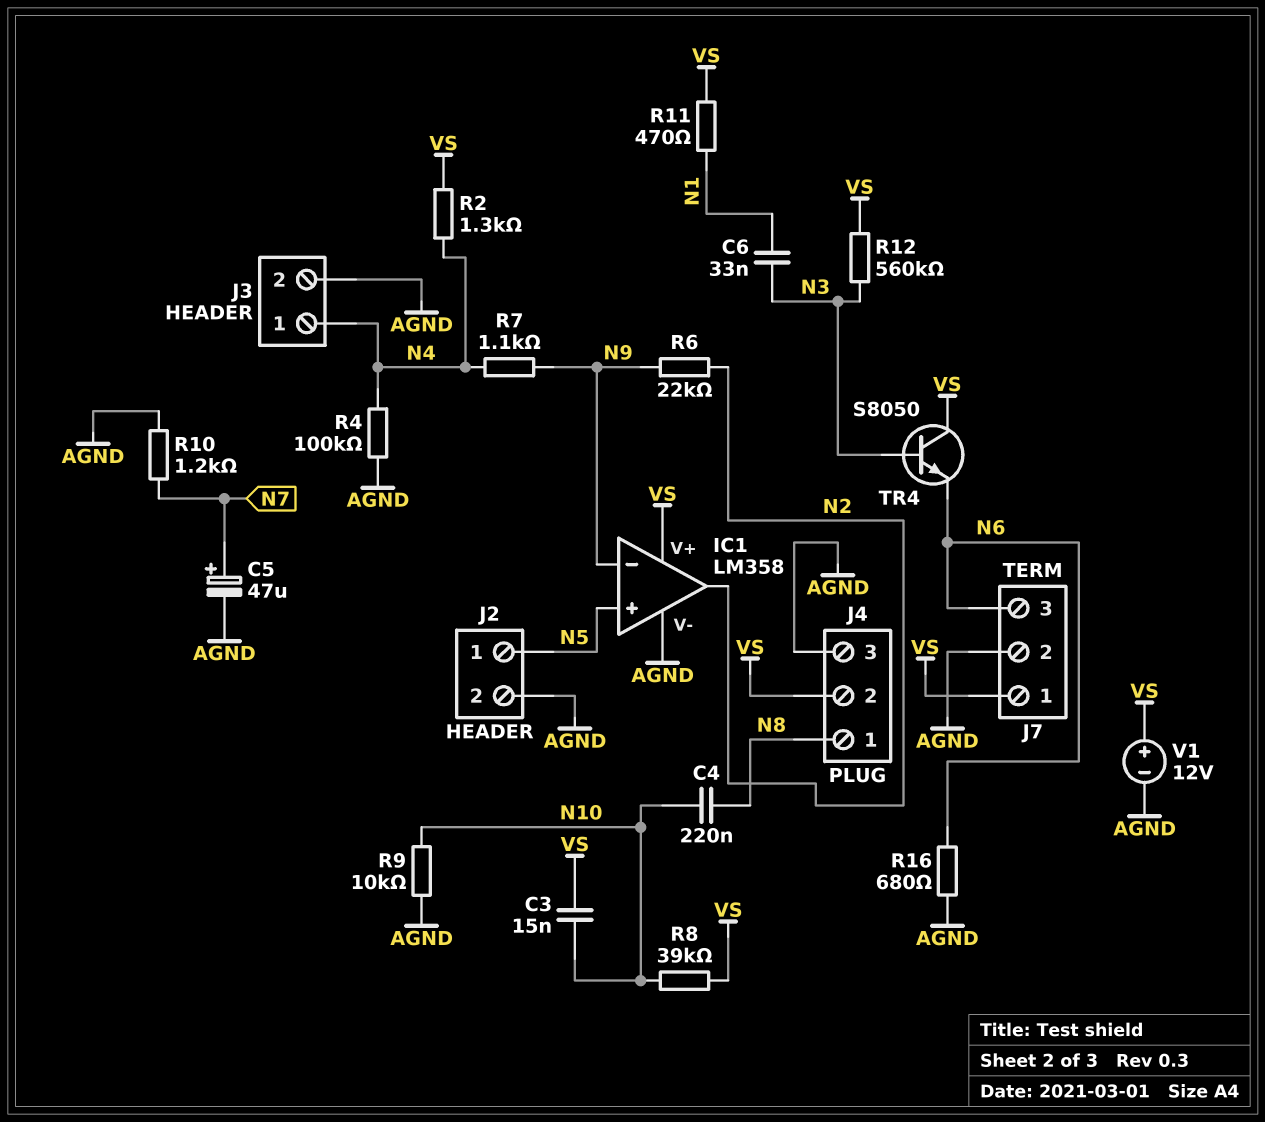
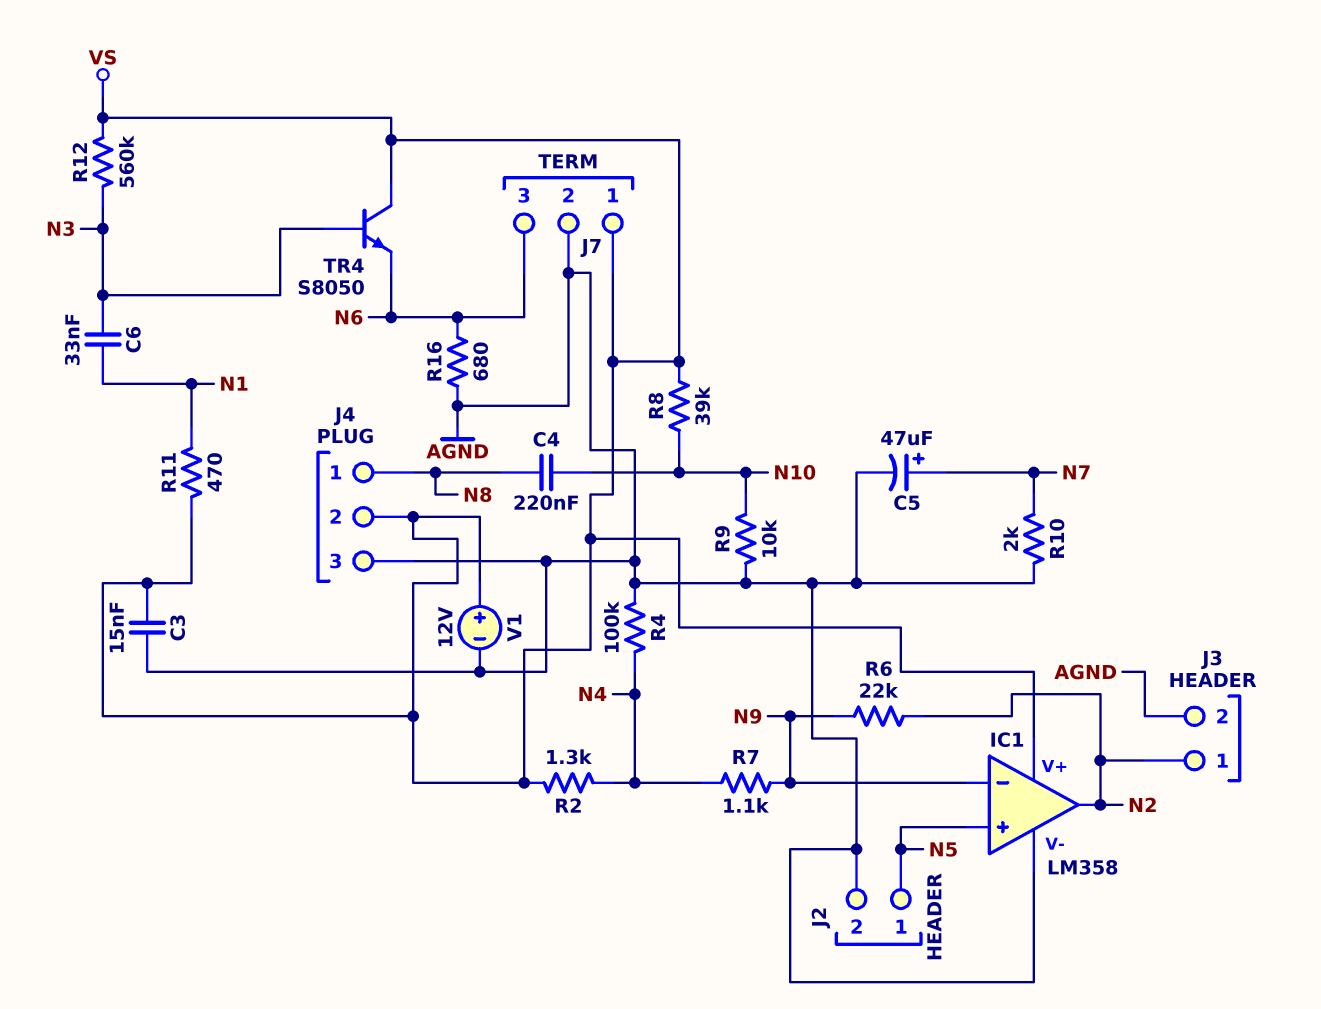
C3: 15nF (N10, VS) -> 15nF (AGND, VS)
J3 pin 1: N4 -> N2
R10: 1.2k (AGND, N7) -> 2k (AGND, N7)

